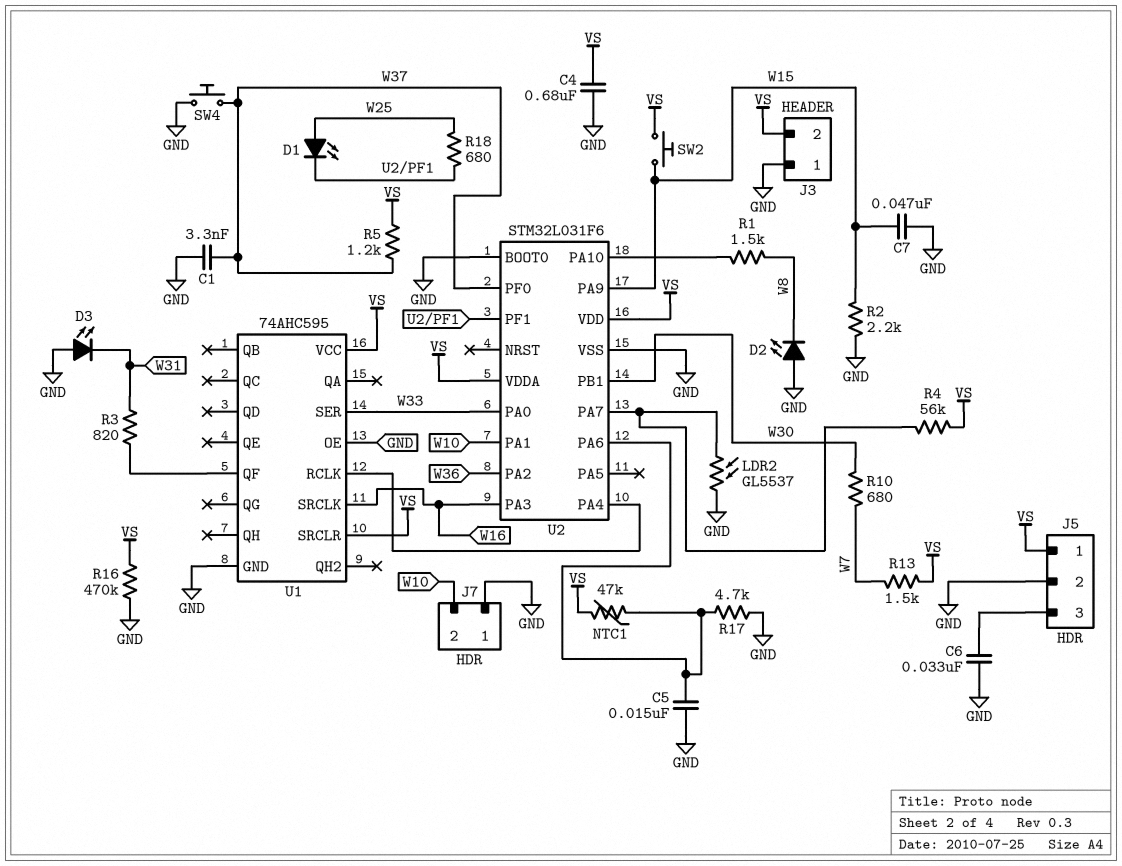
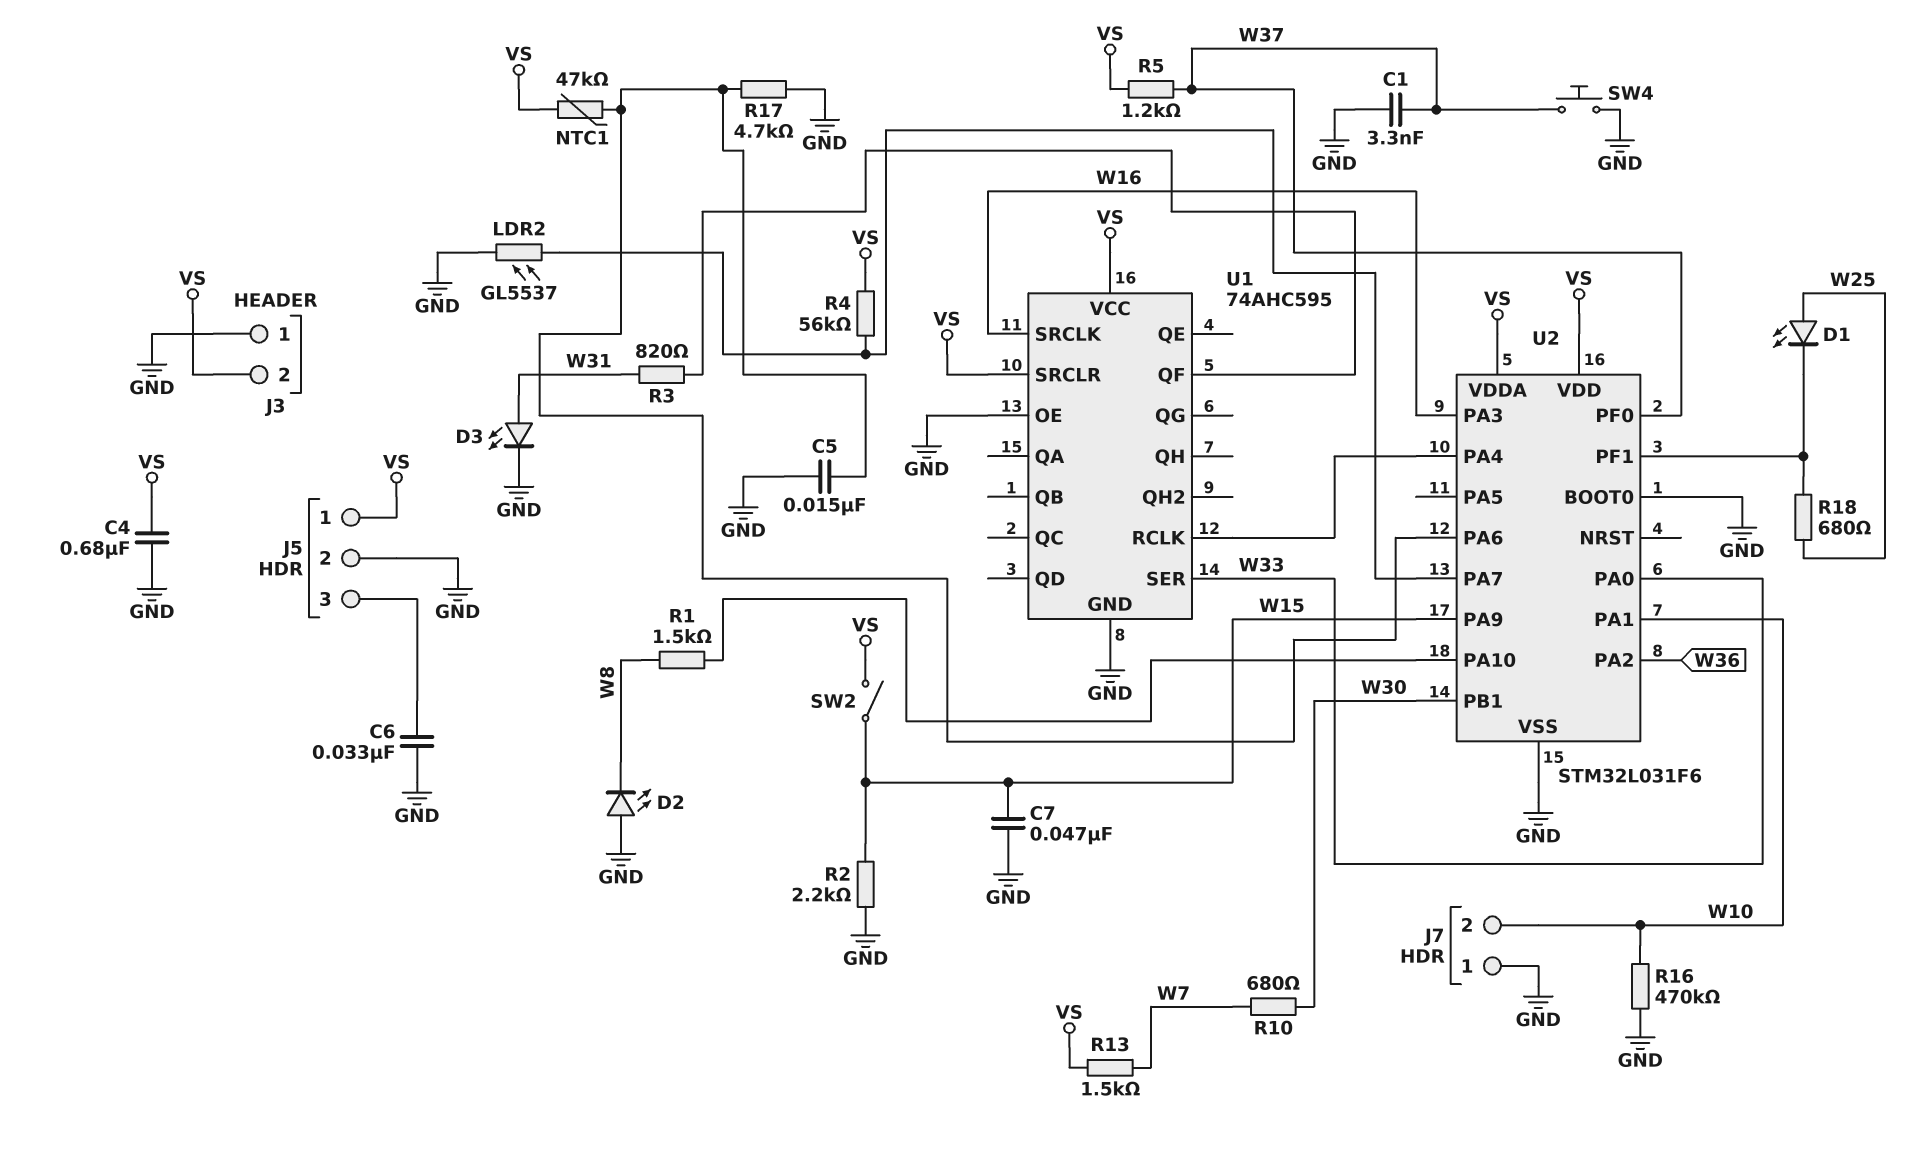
D3: LED (A GND, K W31) -> LED (A W31, K GND)
R16: 470k (GND, VS) -> 470k (GND, W10)
SW2: button (VS, W15) -> switch (VS, W15)

